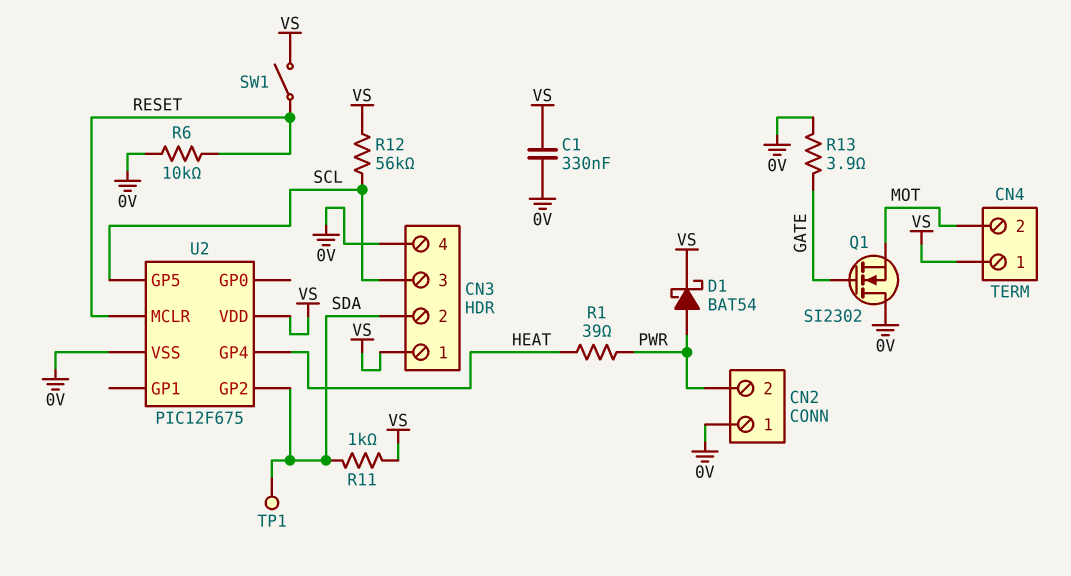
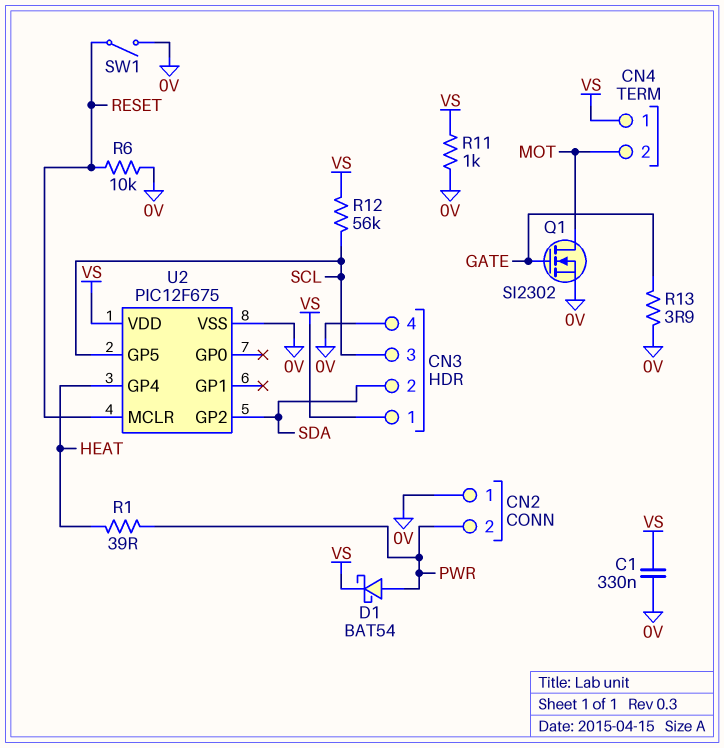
Q1: NMOS SI2302 (G GATE, D 0V, S MOT) -> NMOS SI2302 (G GATE, D MOT, S 0V)
R11: 1k (SDA, VS) -> 1k (0V, VS)
SW1: switch (RESET, VS) -> switch (0V, RESET)
TP1: test point (SDA) -> none

